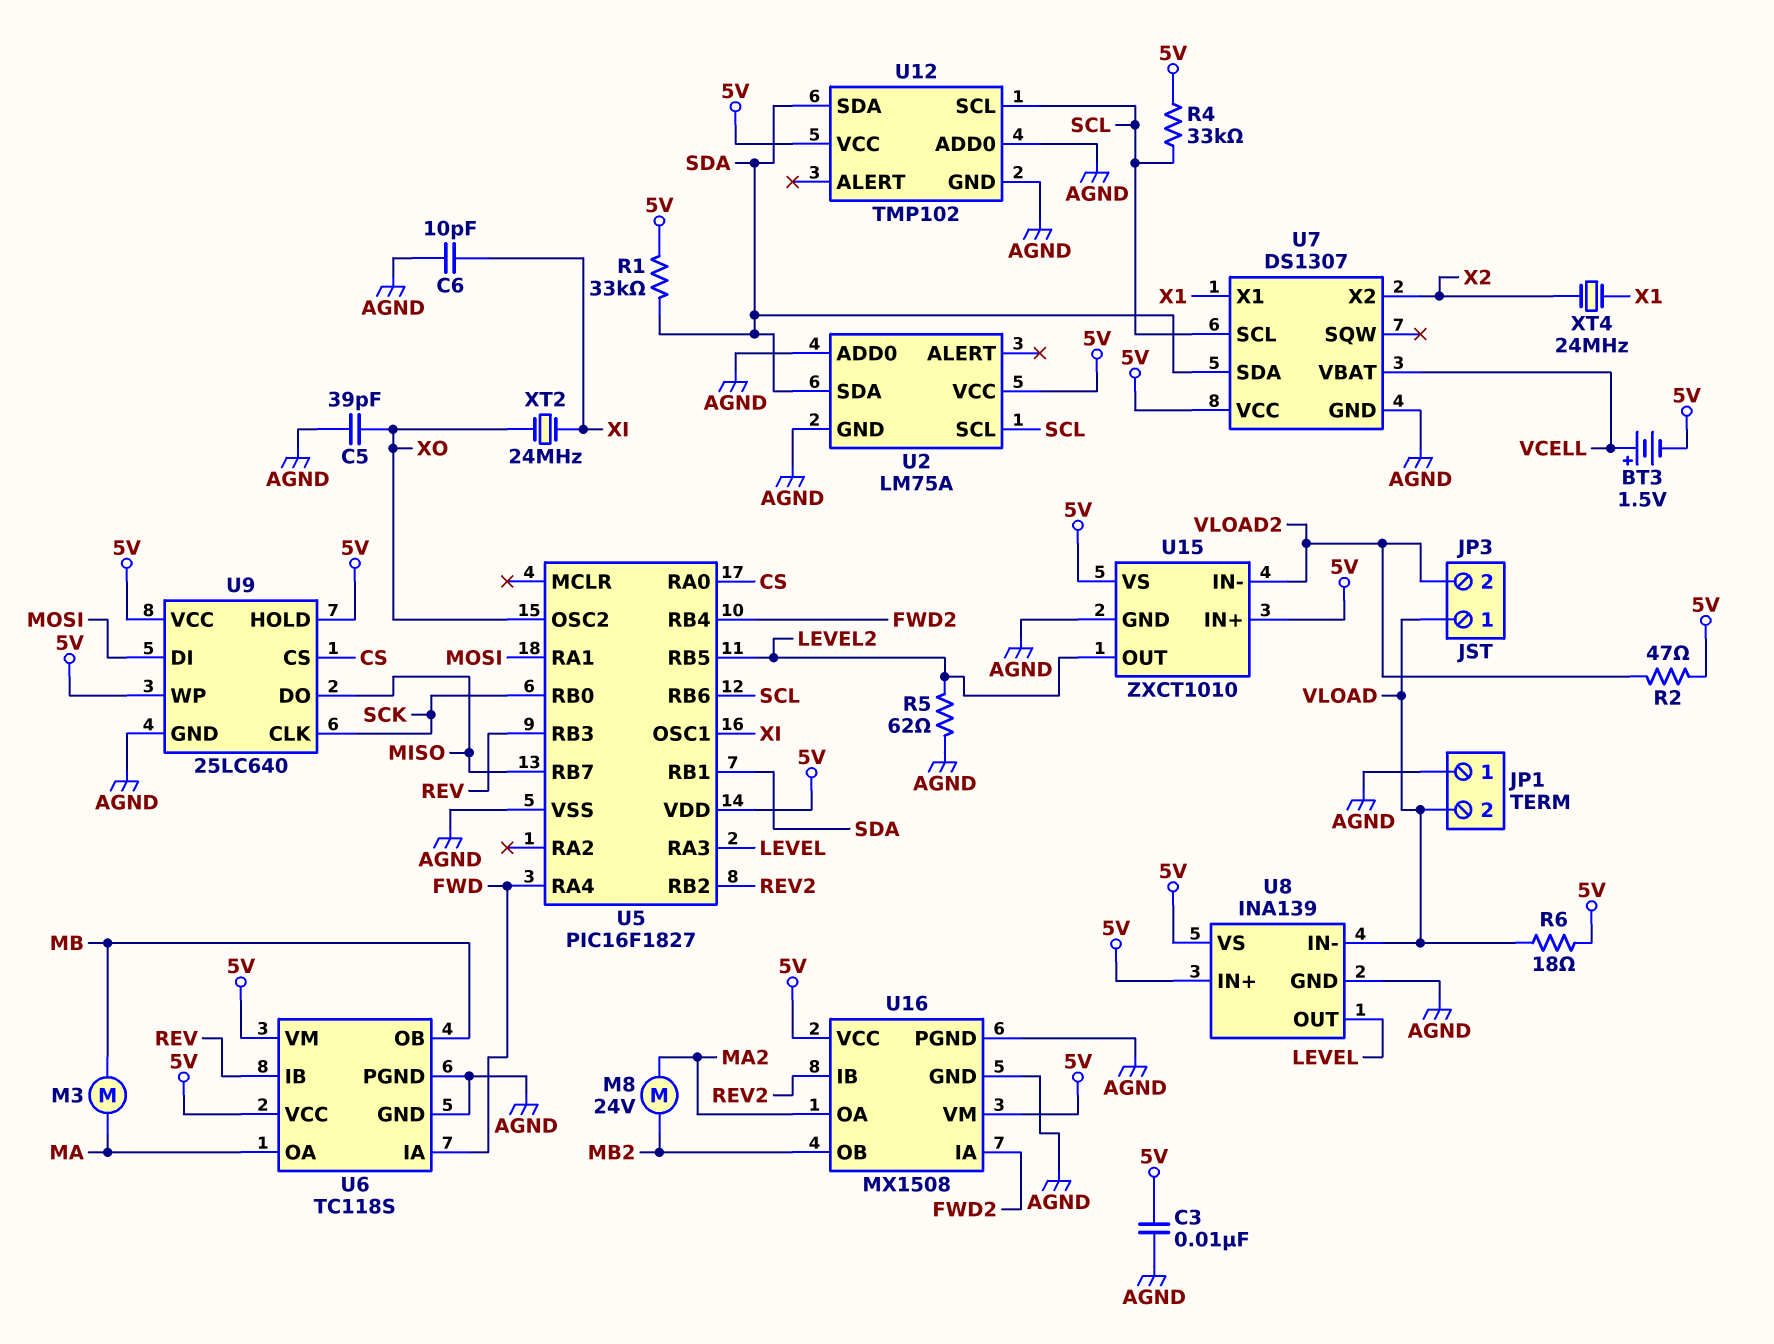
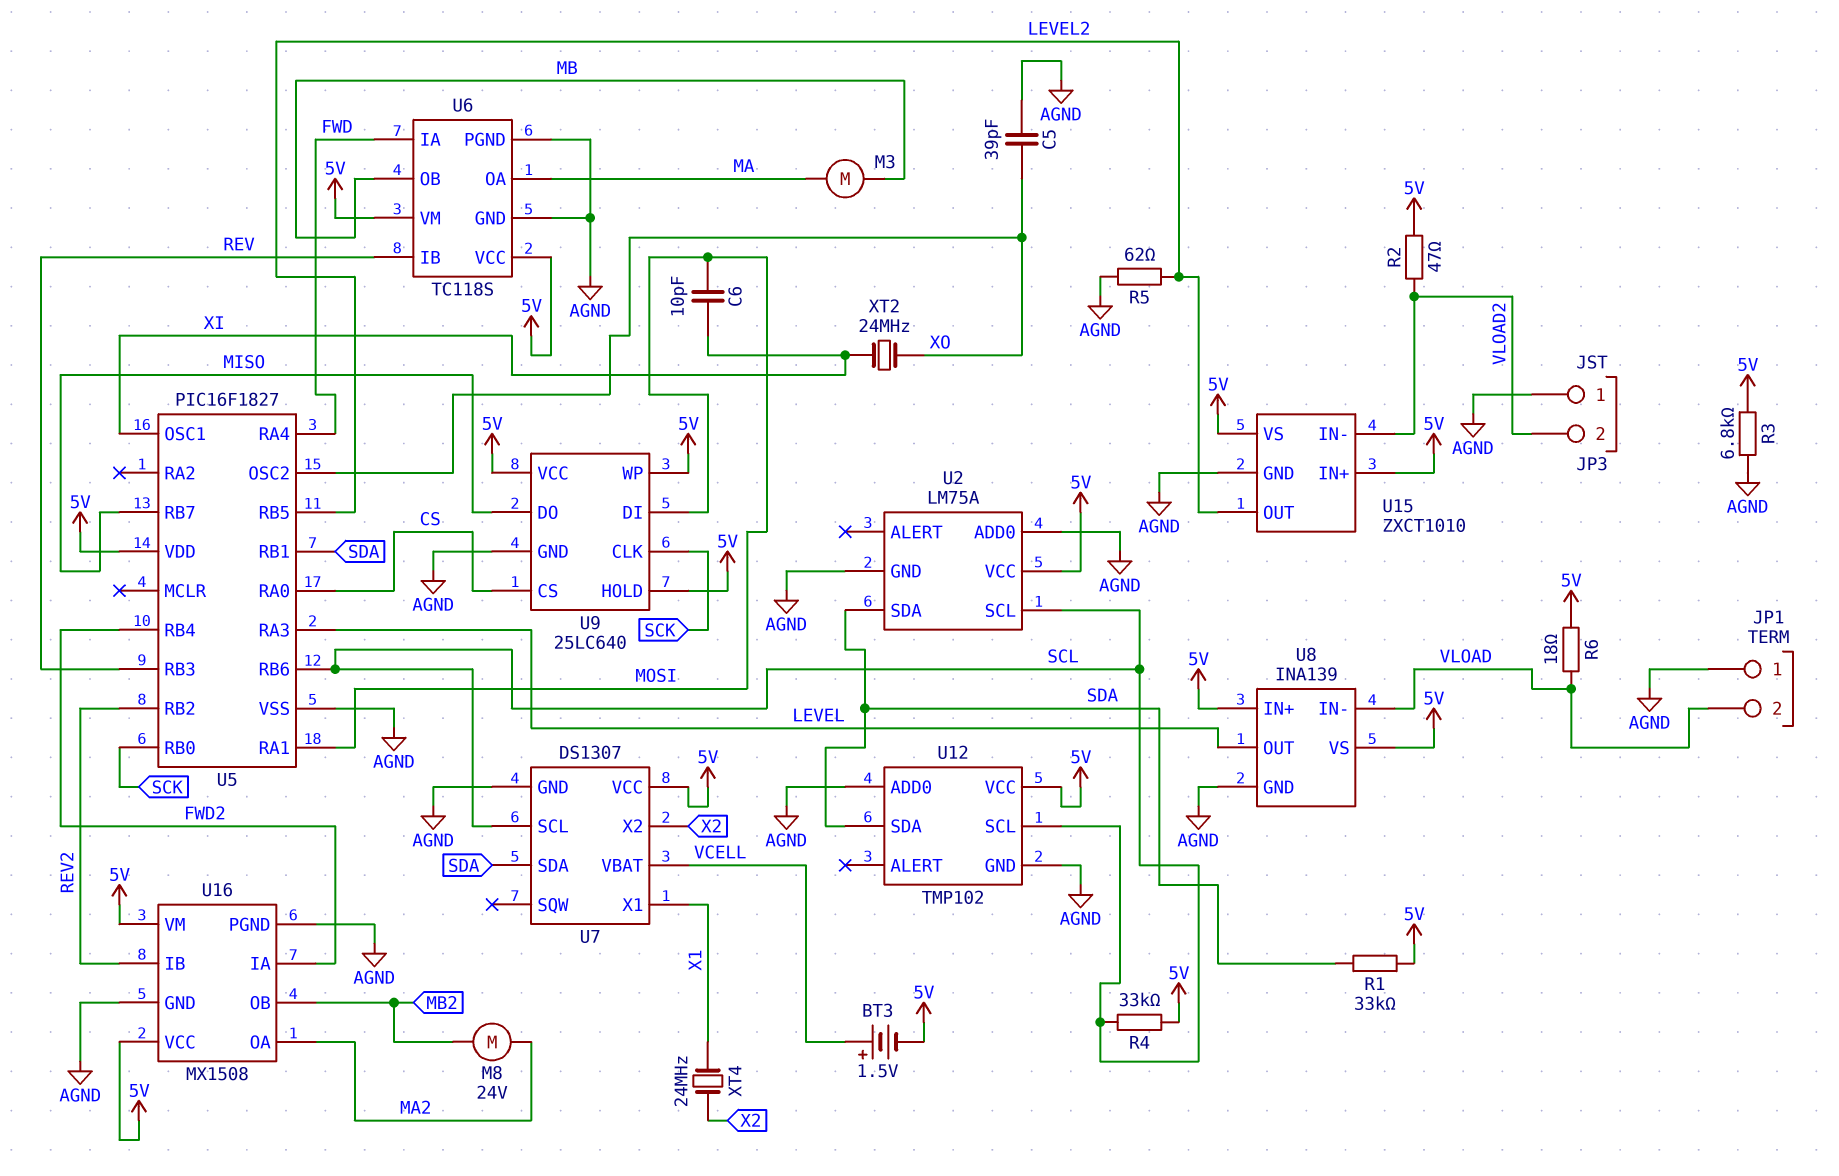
C3: 10nF (5V, AGND) -> none
C6: 10pF (AGND, XI) -> 10pF (MOSI, XI)
JP3 pin 1: VLOAD -> AGND
R3: none -> 6.8k (5V, AGND)

